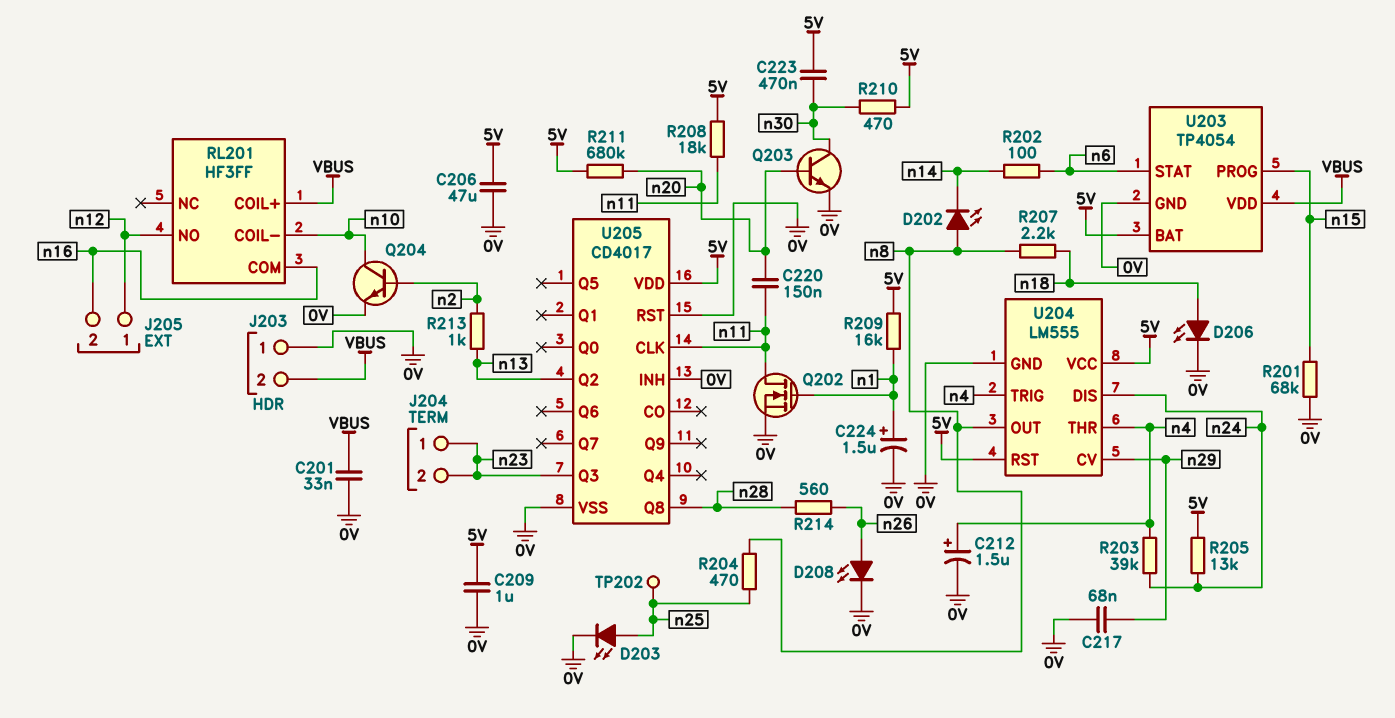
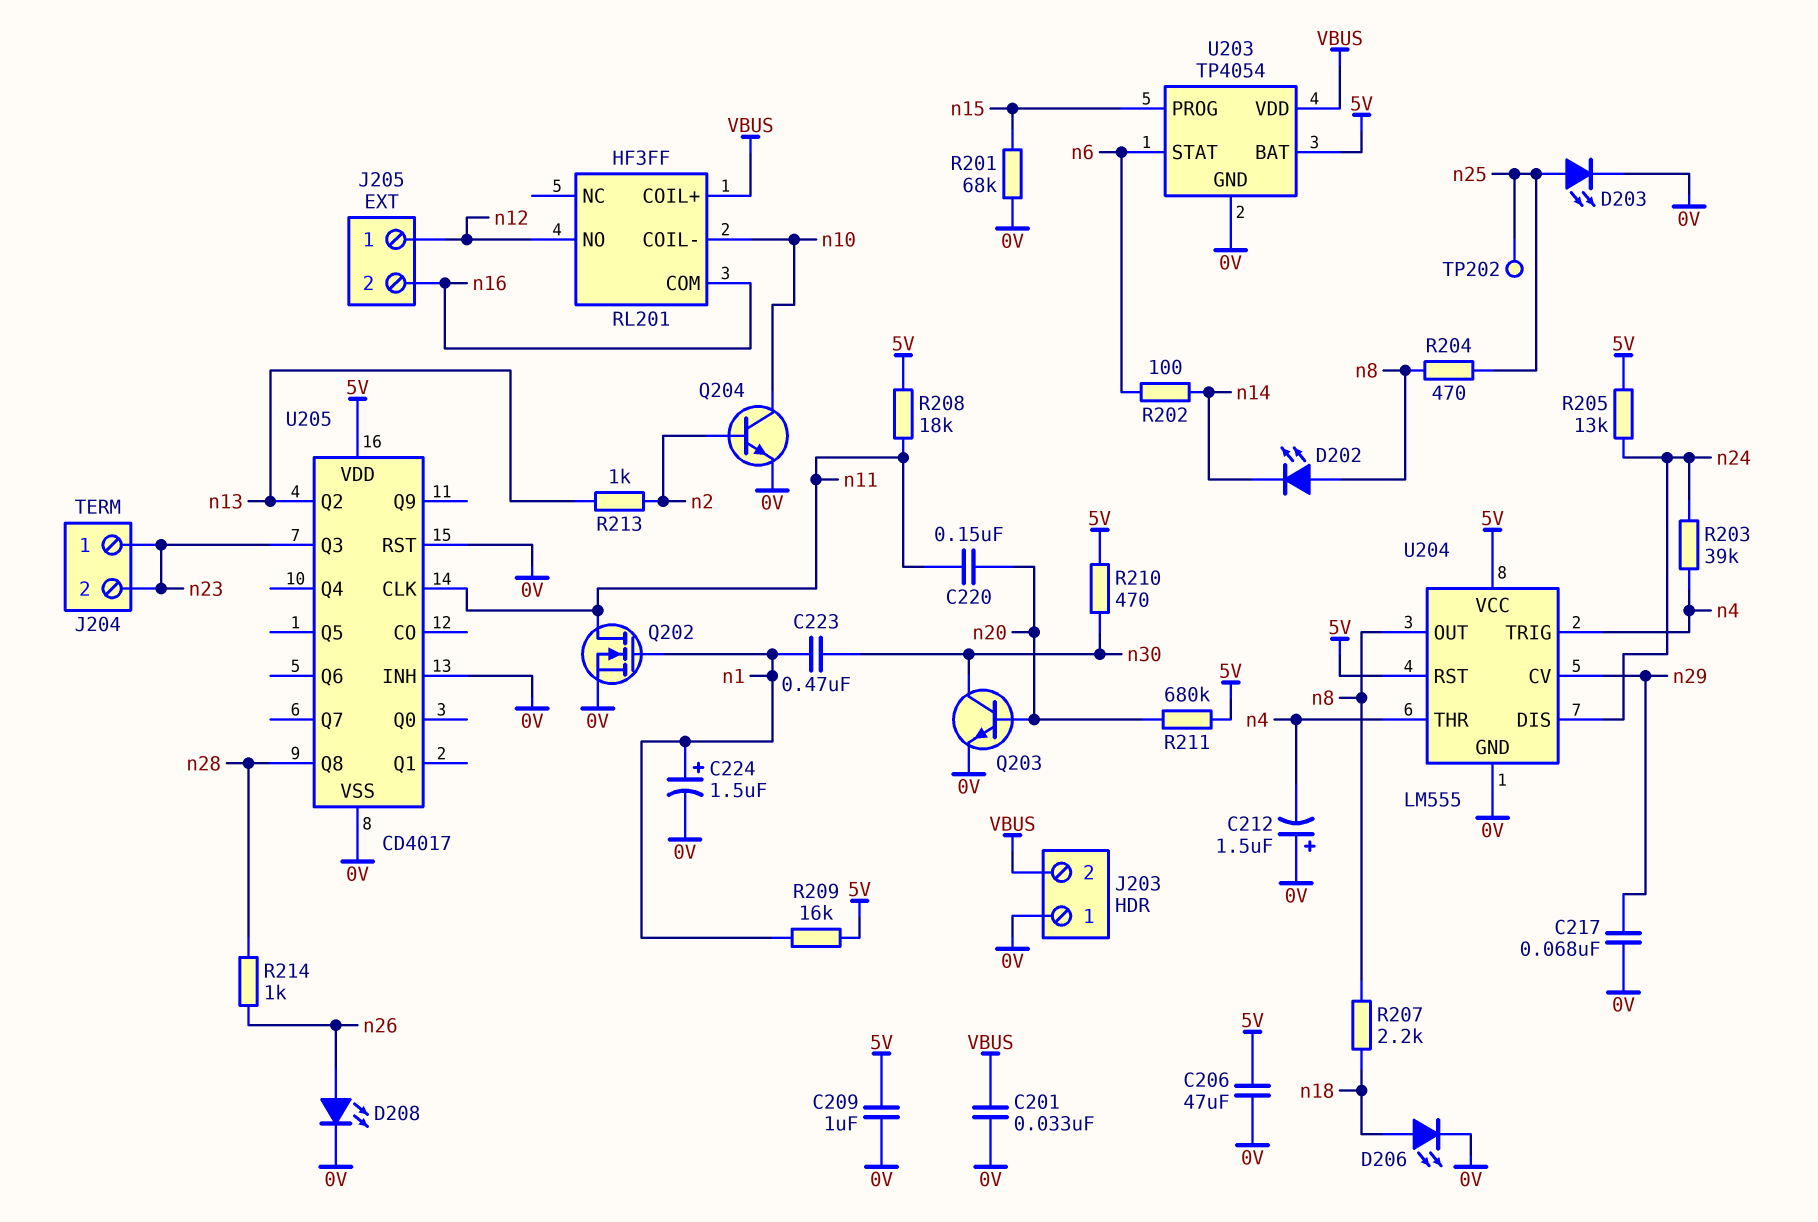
C212: 1.5uF (plus n4, minus 0V) -> 1.5uF (plus 0V, minus n4)
C223: 470nF (5V, n30) -> 470nF (n1, n30)
R214: 560 (n26, n28) -> 1k (n26, n28)

